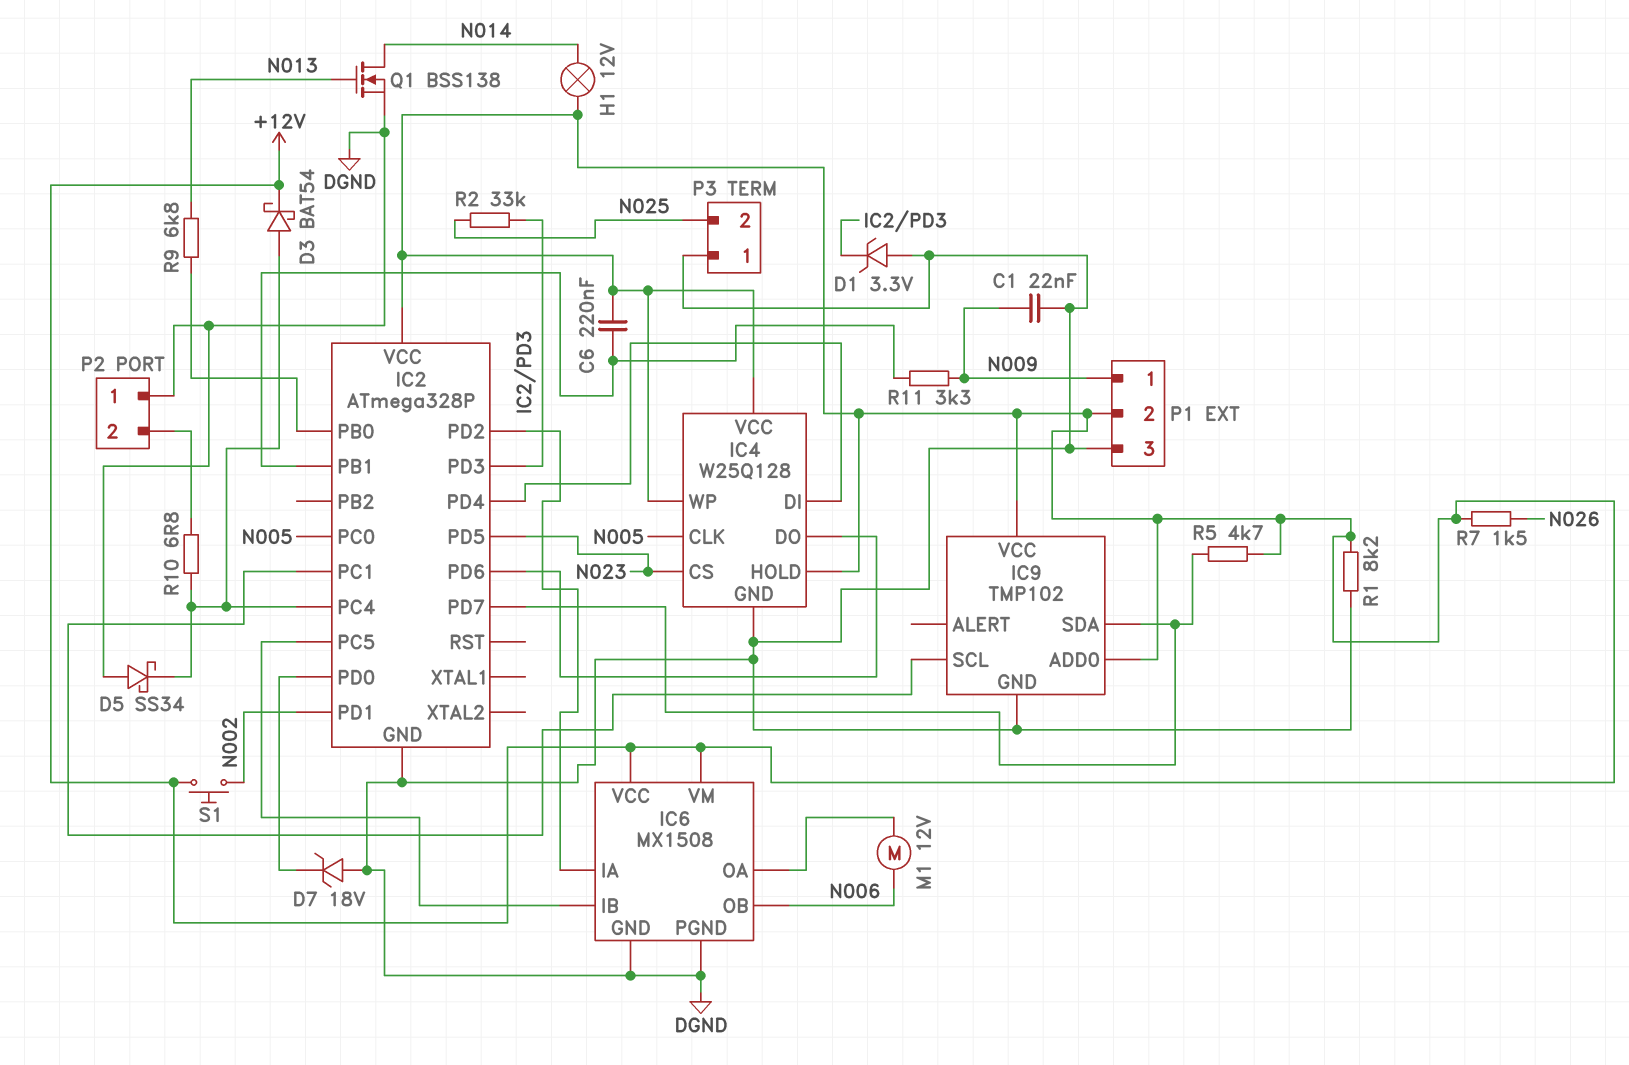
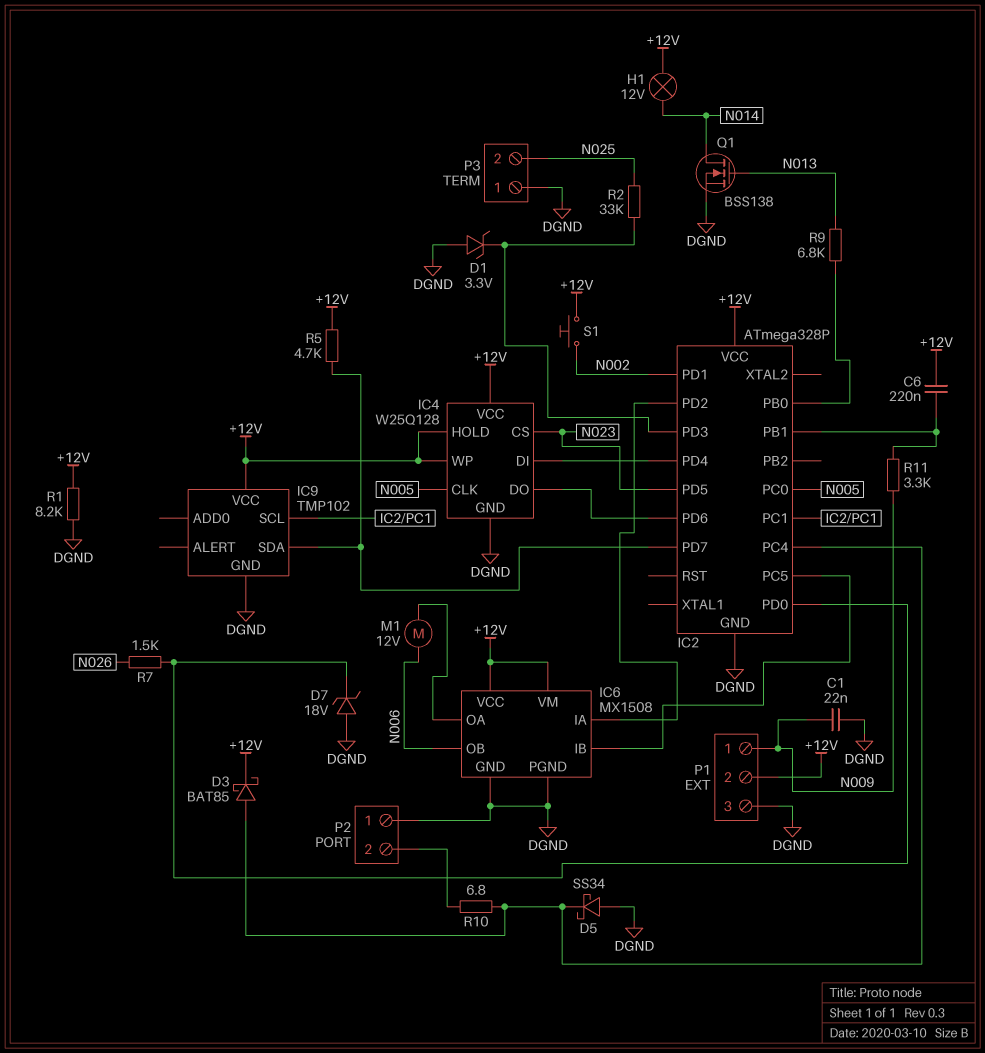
D3: schottky BAT54 (A IC2/PC4, K +12V) -> schottky BAT85 (A IC2/PC4, K +12V)
IC9 pin ADD0: +12V -> none
R7: 1.5k (+12V, N026) -> 1.5k (IC2/PD0, N026)

